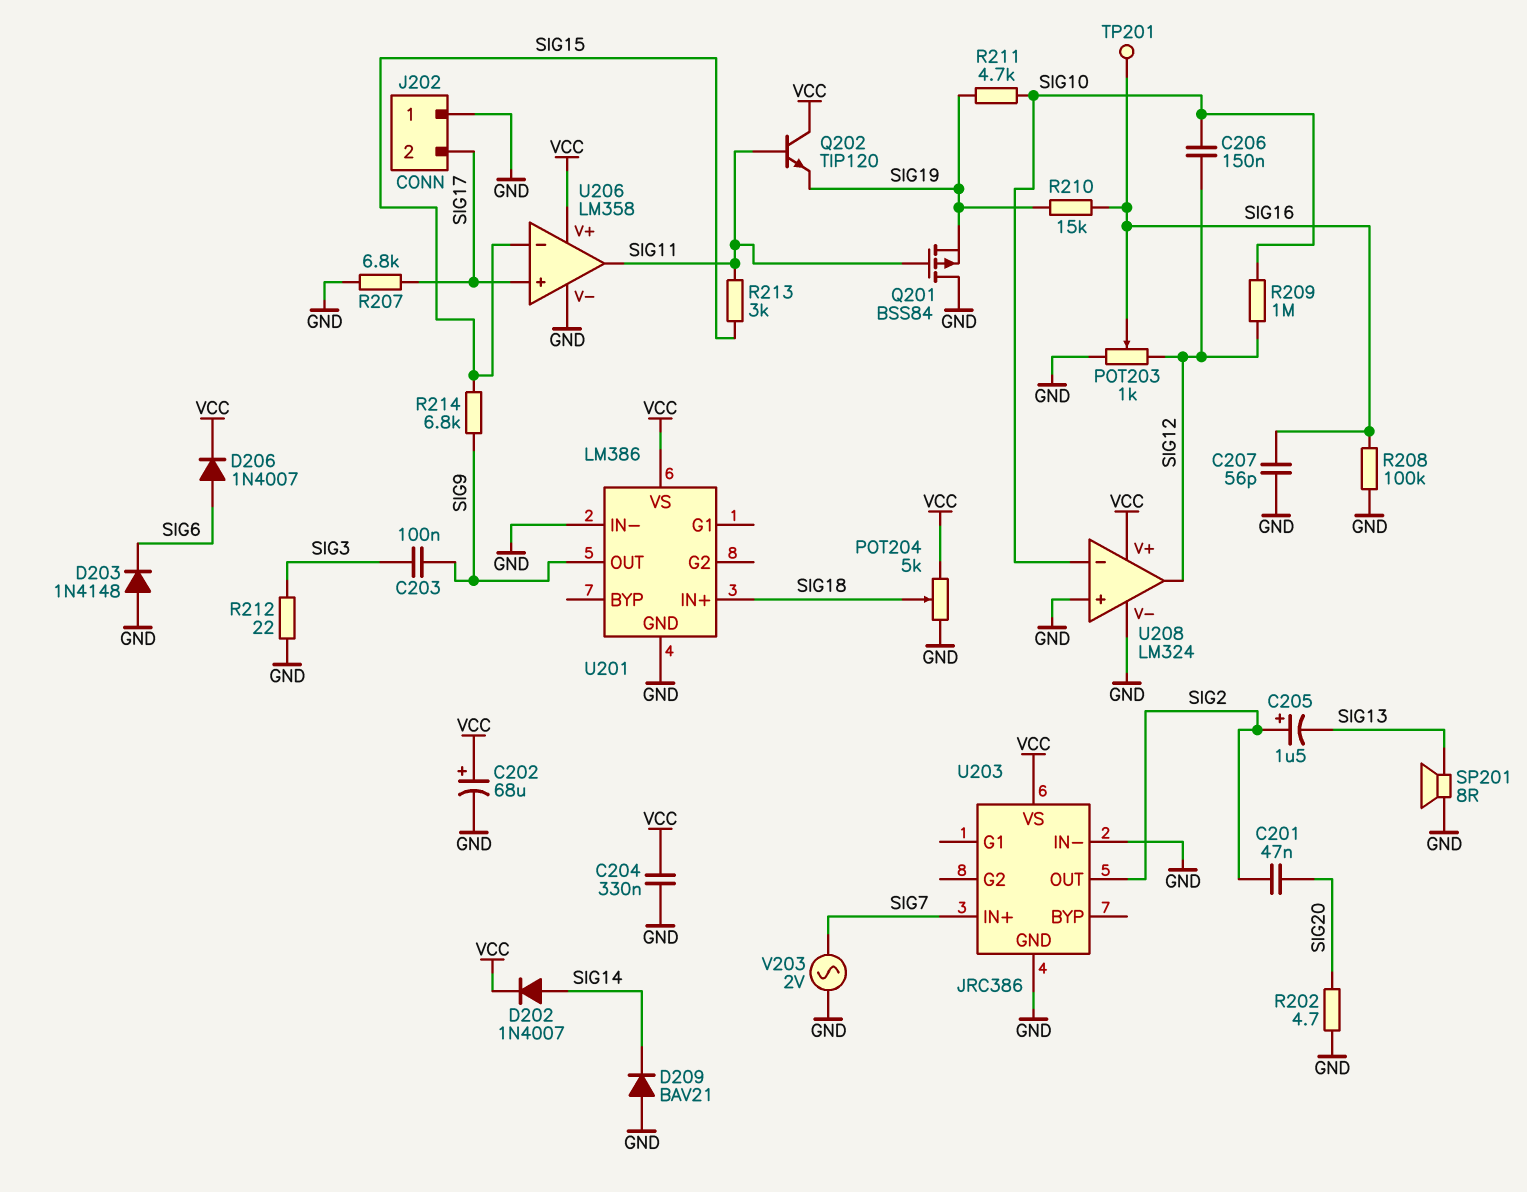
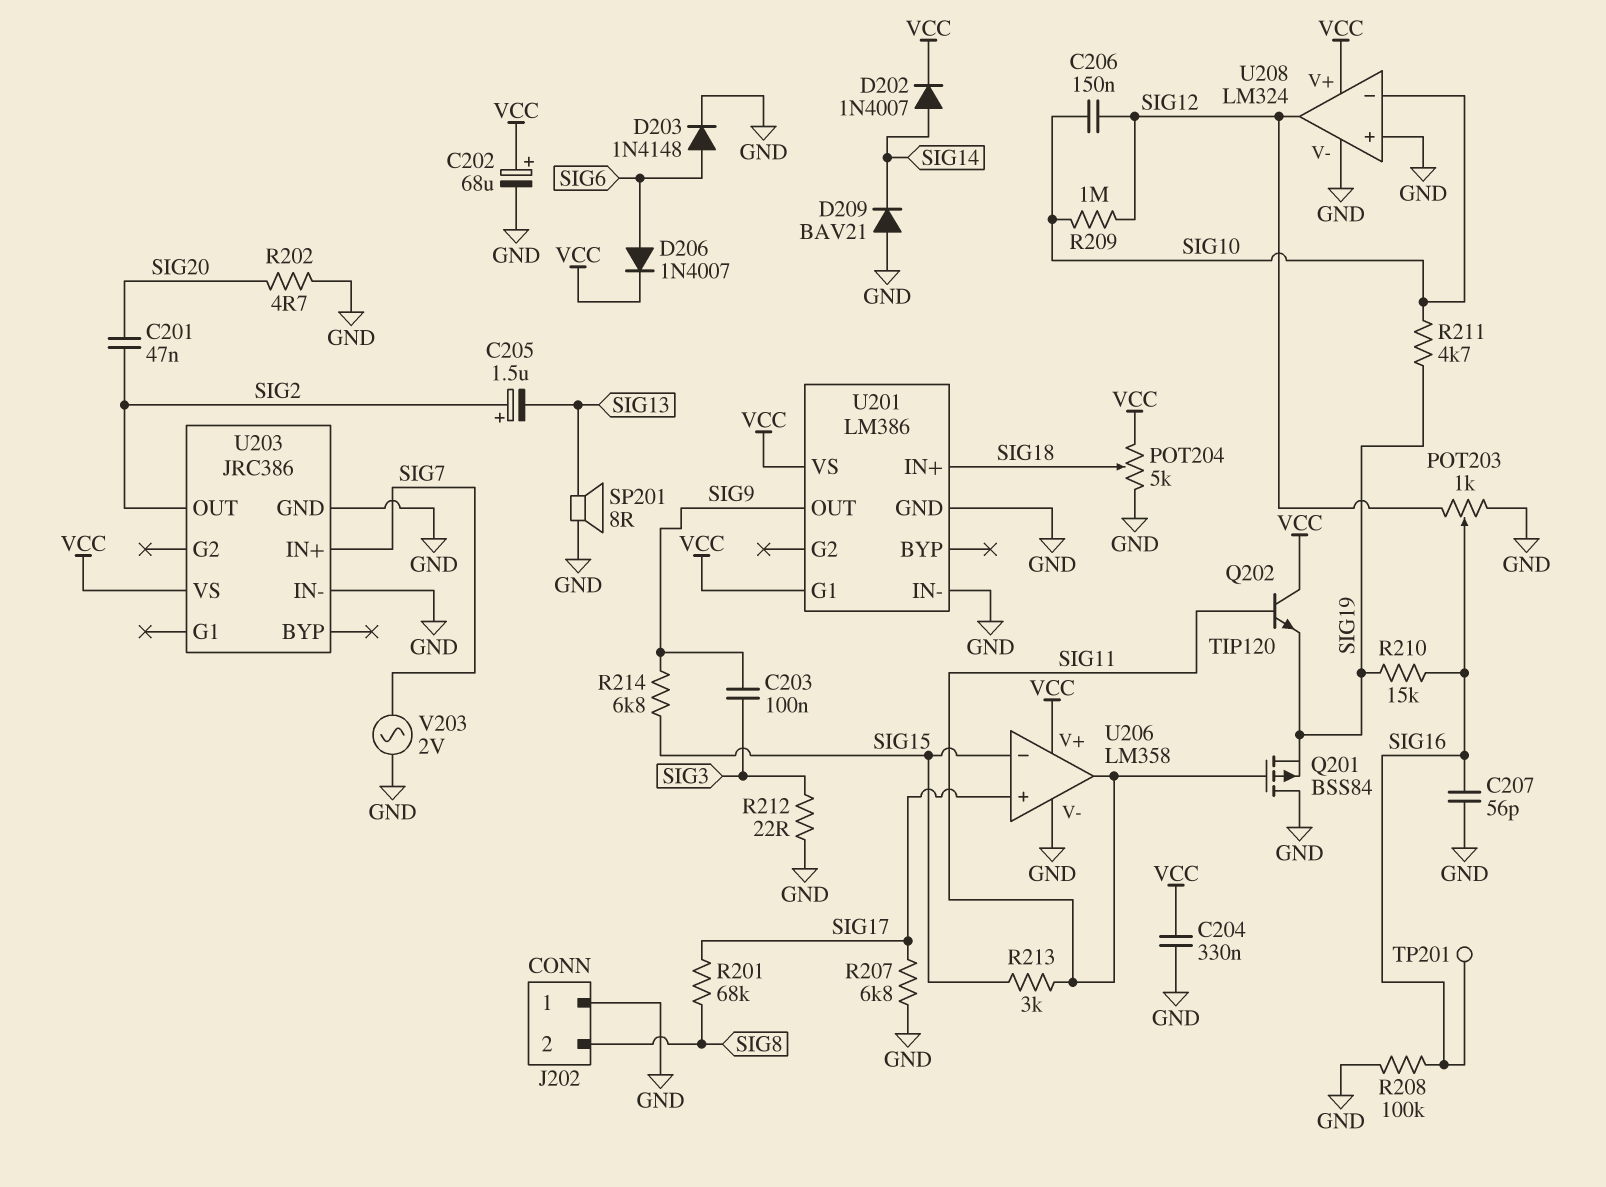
D203: diode 1N4148 (A GND, K SIG6) -> diode 1N4148 (A SIG6, K GND)
J202 pin 2: SIG17 -> SIG8
R201: none -> 68k (SIG8, SIG17)
U201 pin G1: none -> VCC

